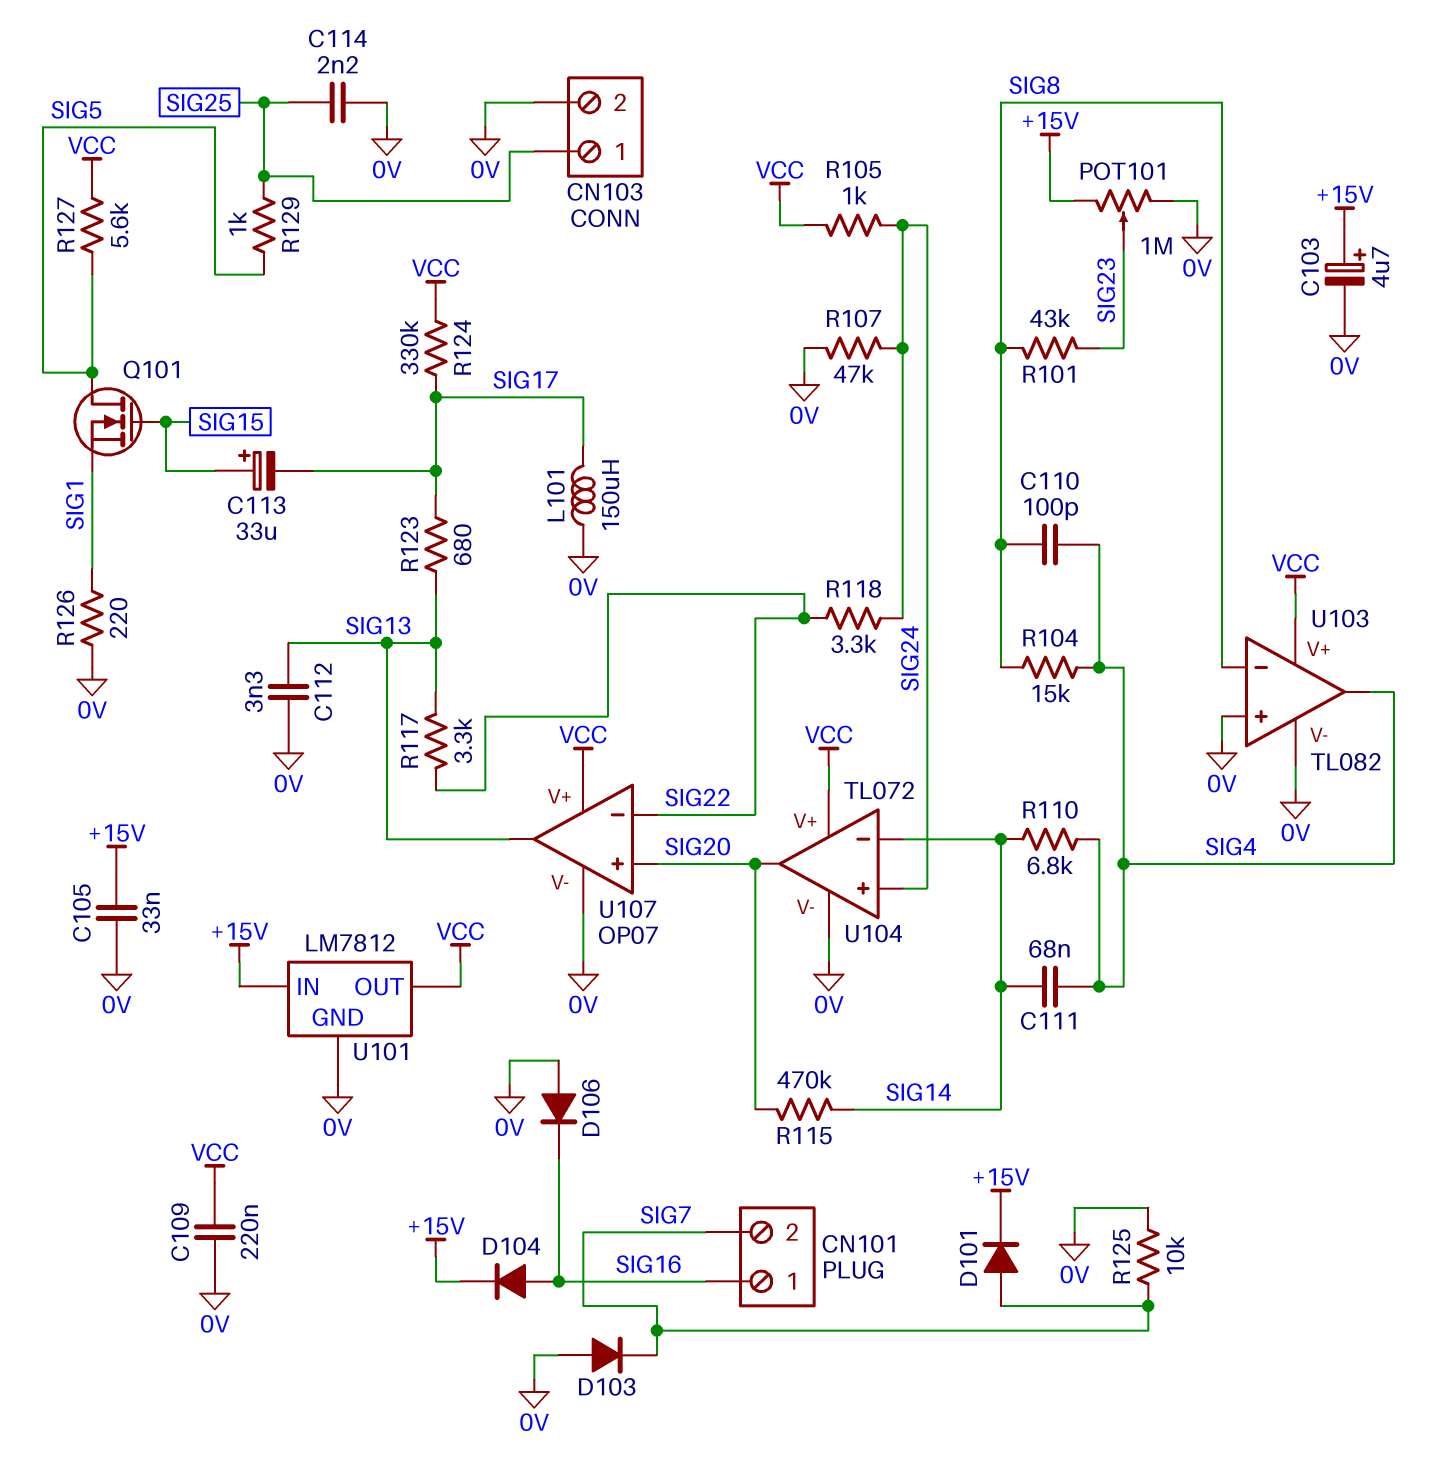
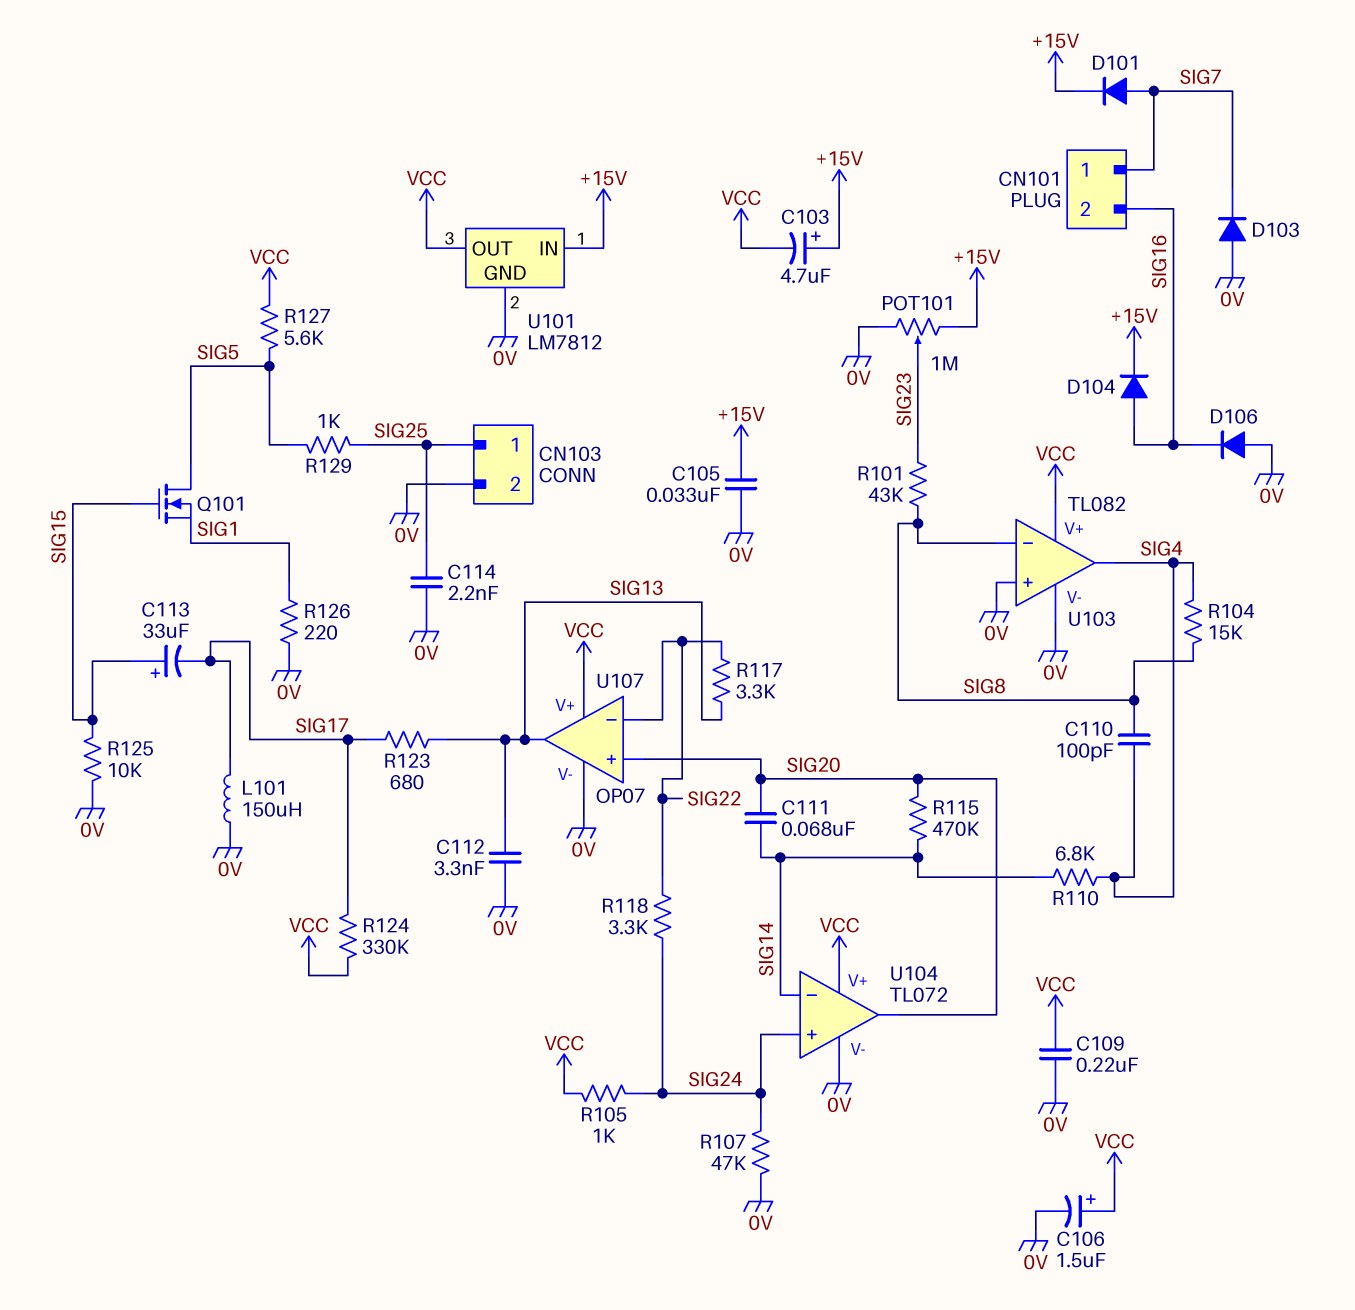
C103: 4.7uF (plus +15V, minus 0V) -> 4.7uF (plus +15V, minus VCC)
C106: none -> 1.5uF (plus VCC, minus 0V)
C111: 68nF (SIG4, SIG14) -> 68nF (SIG14, SIG20)
CN101 pin 1: SIG16 -> SIG7
CN101 pin 2: SIG7 -> SIG16
R125: 10k (0V, SIG7) -> 10k (0V, SIG15)

